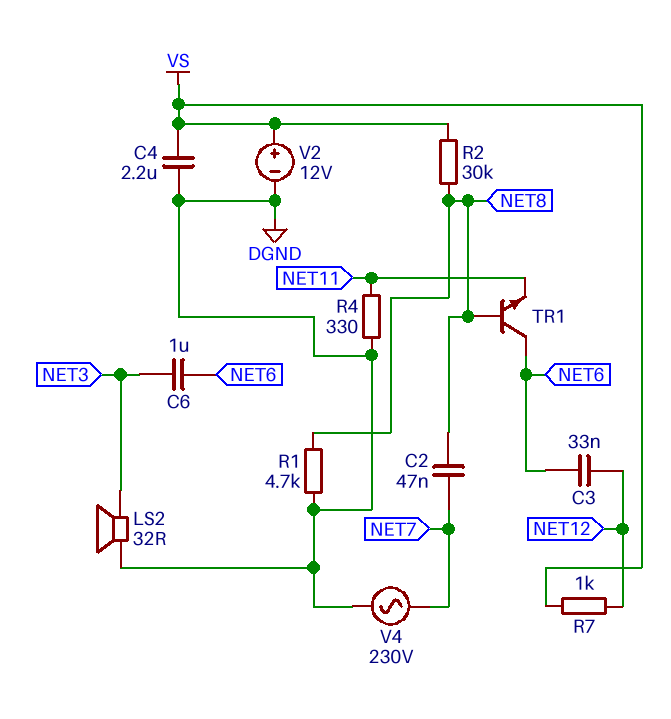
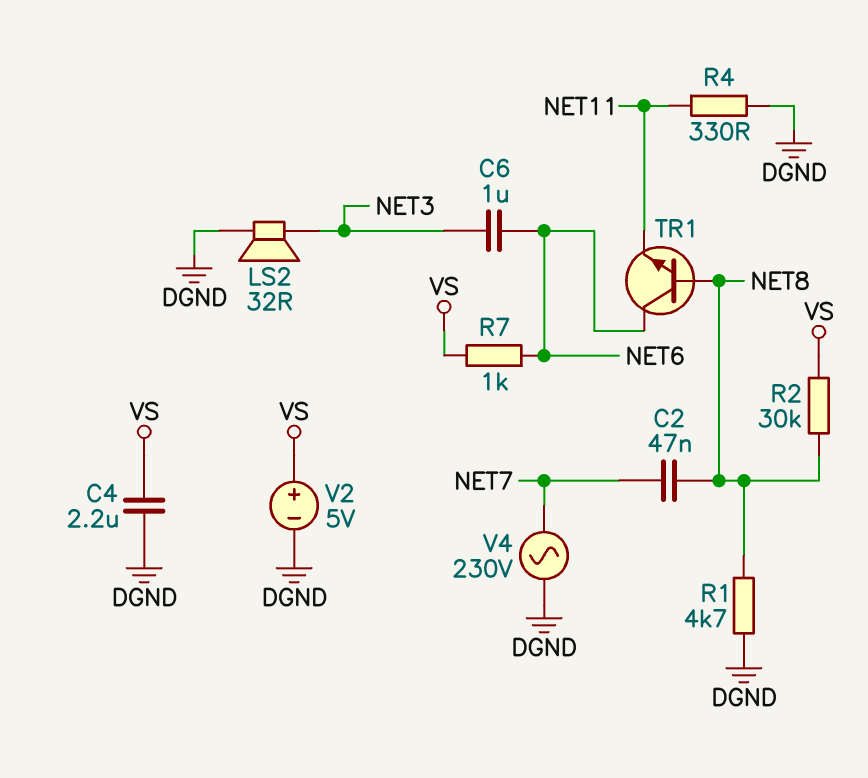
C3: 33nF (NET6, NET12) -> none
R7: 1k (NET12, VS) -> 1k (NET6, VS)
V2: 12V (plus VS, minus DGND) -> 5V (plus VS, minus DGND)

